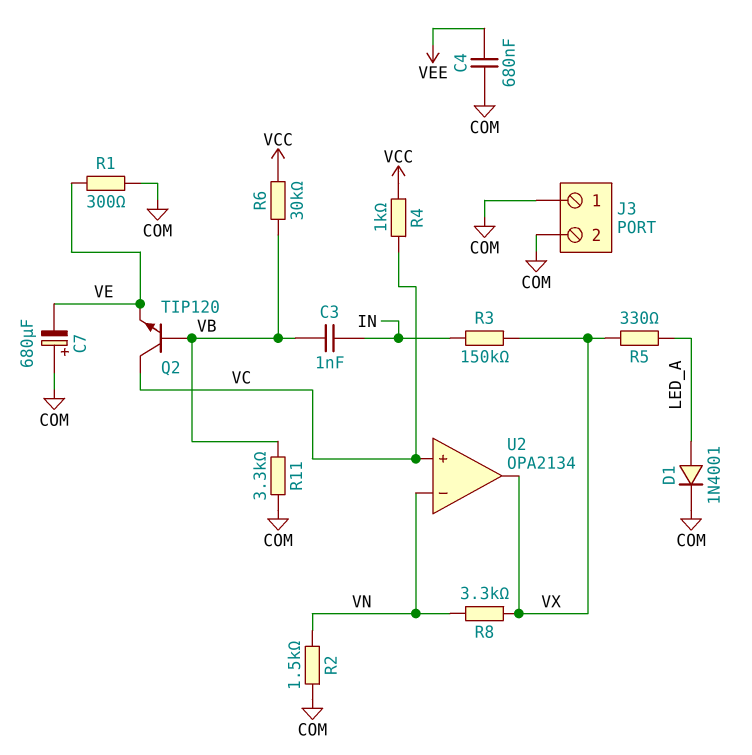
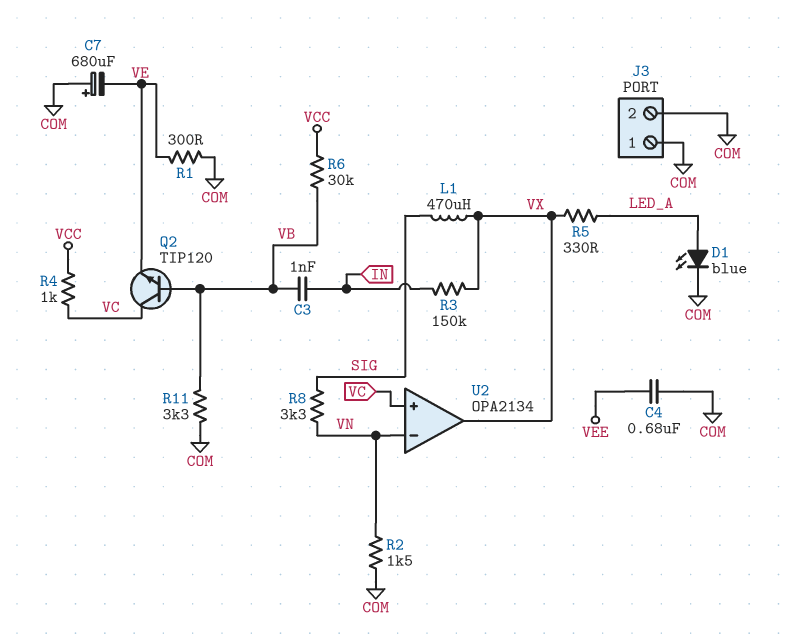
D1: diode 1N4001 (A LED_A, K COM) -> LED blue (A LED_A, K COM)
L1: none -> 470uH (SIG, VX)
R8: 3.3k (VN, VX) -> 3.3k (SIG, VN)

